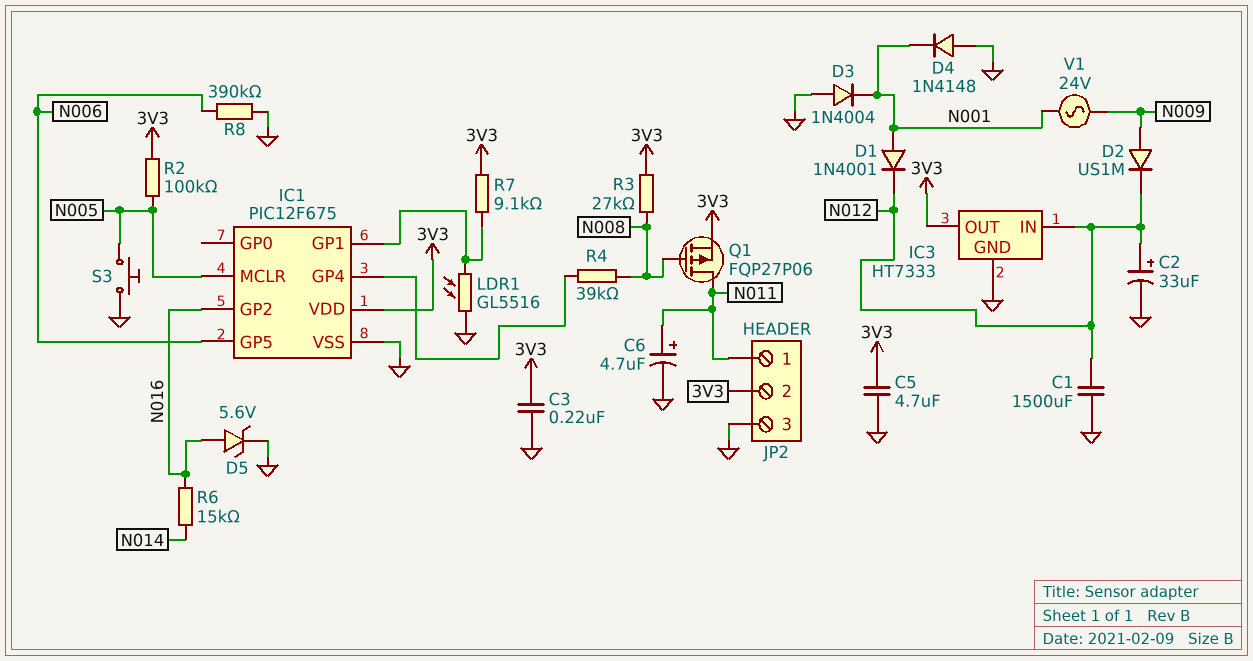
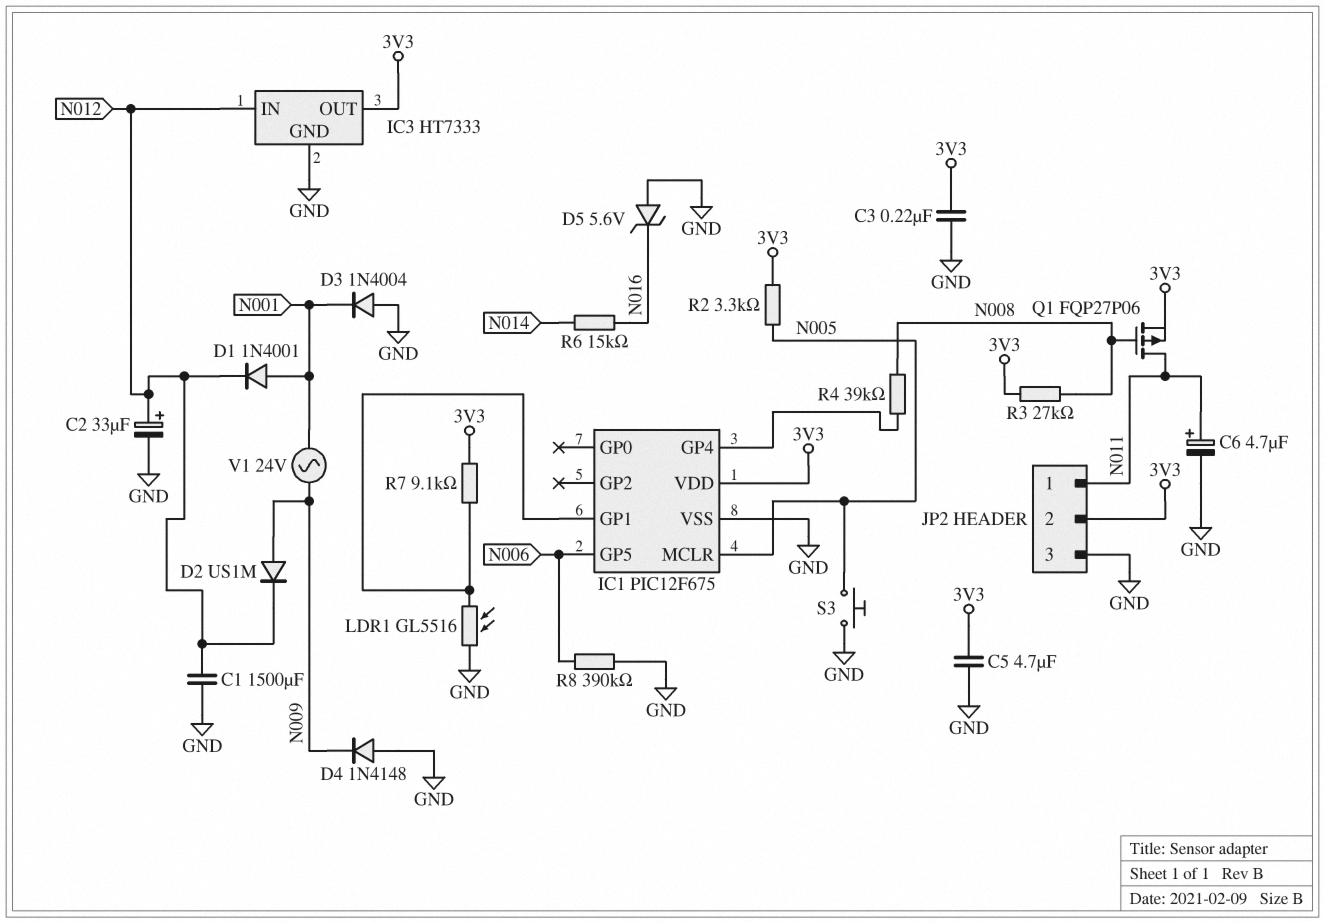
D4: diode 1N4148 (A GND, K N001) -> diode 1N4148 (A GND, K N009)
D5: zener 5.6V (A N016, K GND) -> zener 5.6V (A GND, K N016)
IC1 pin GP2: N016 -> none
R2: 100k (3V3, N005) -> 3.3k (3V3, N005)

